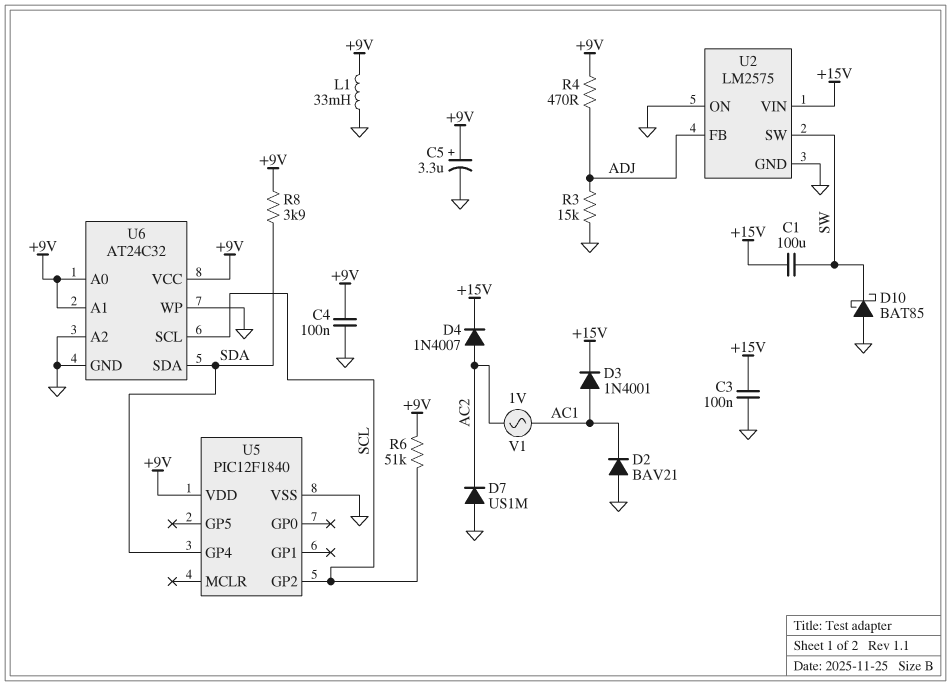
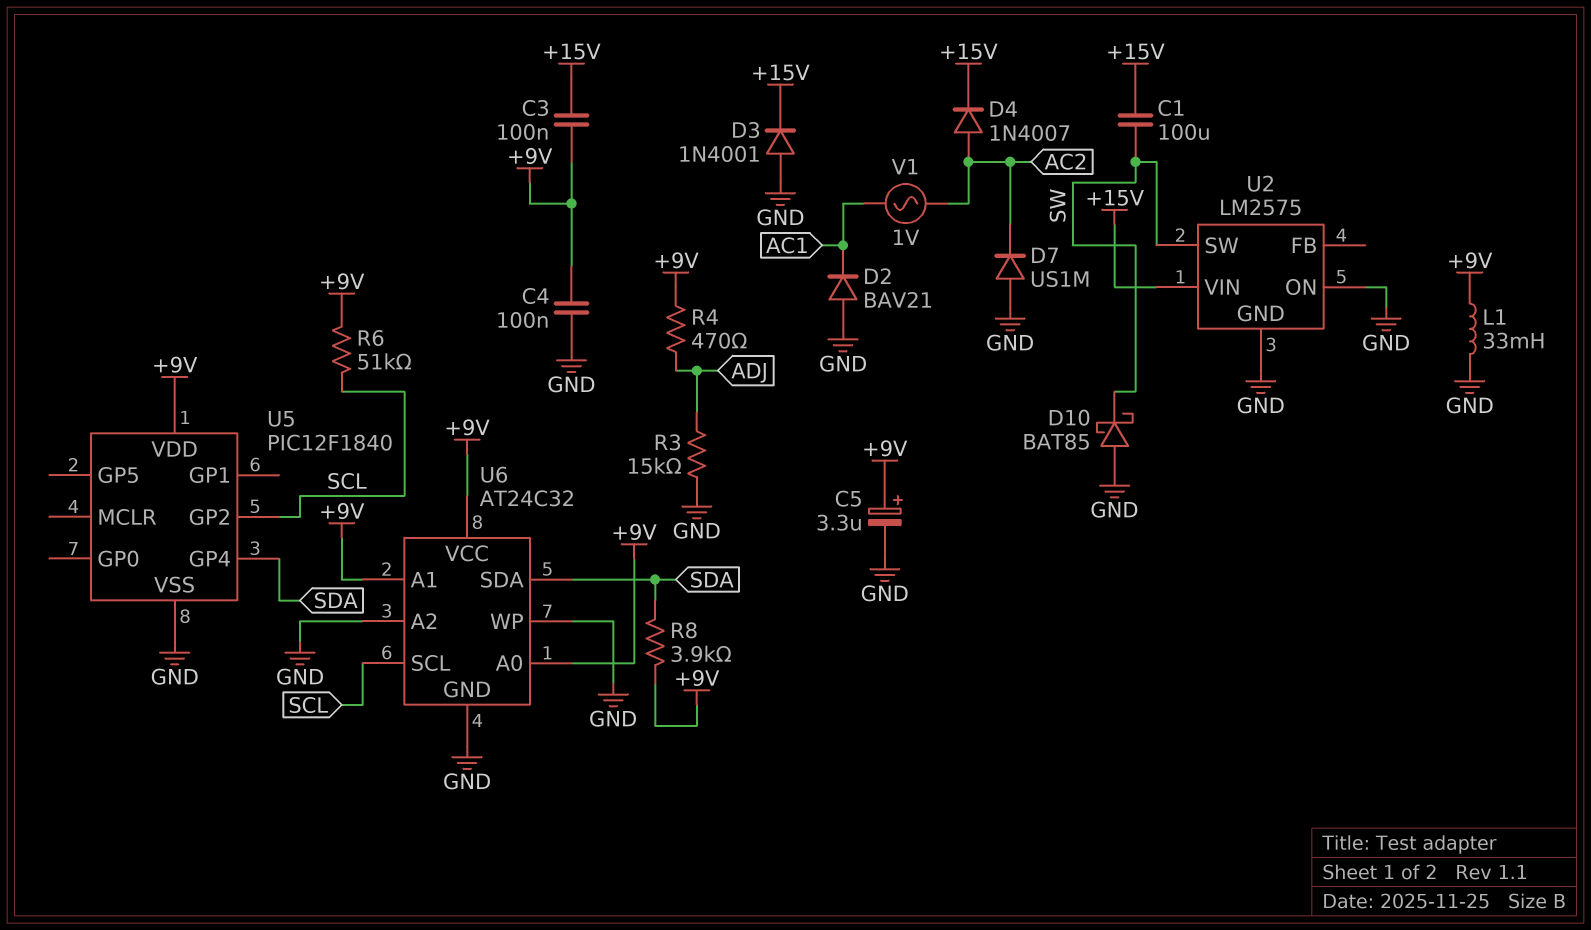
C3: 100nF (+15V, GND) -> 100nF (+9V, +15V)
D3: diode 1N4001 (A AC1, K +15V) -> diode 1N4001 (A GND, K +15V)
U2 pin FB: ADJ -> none

